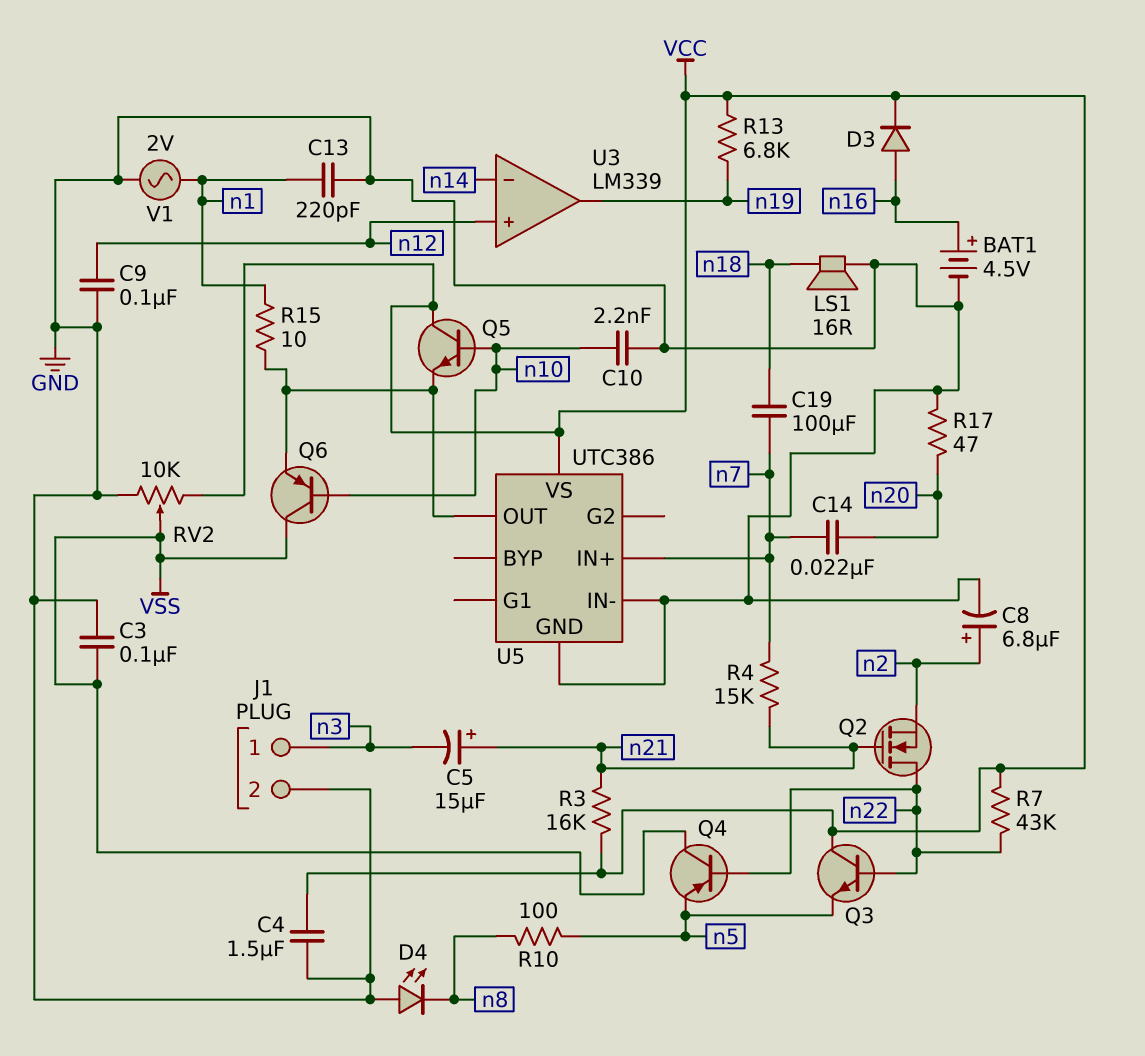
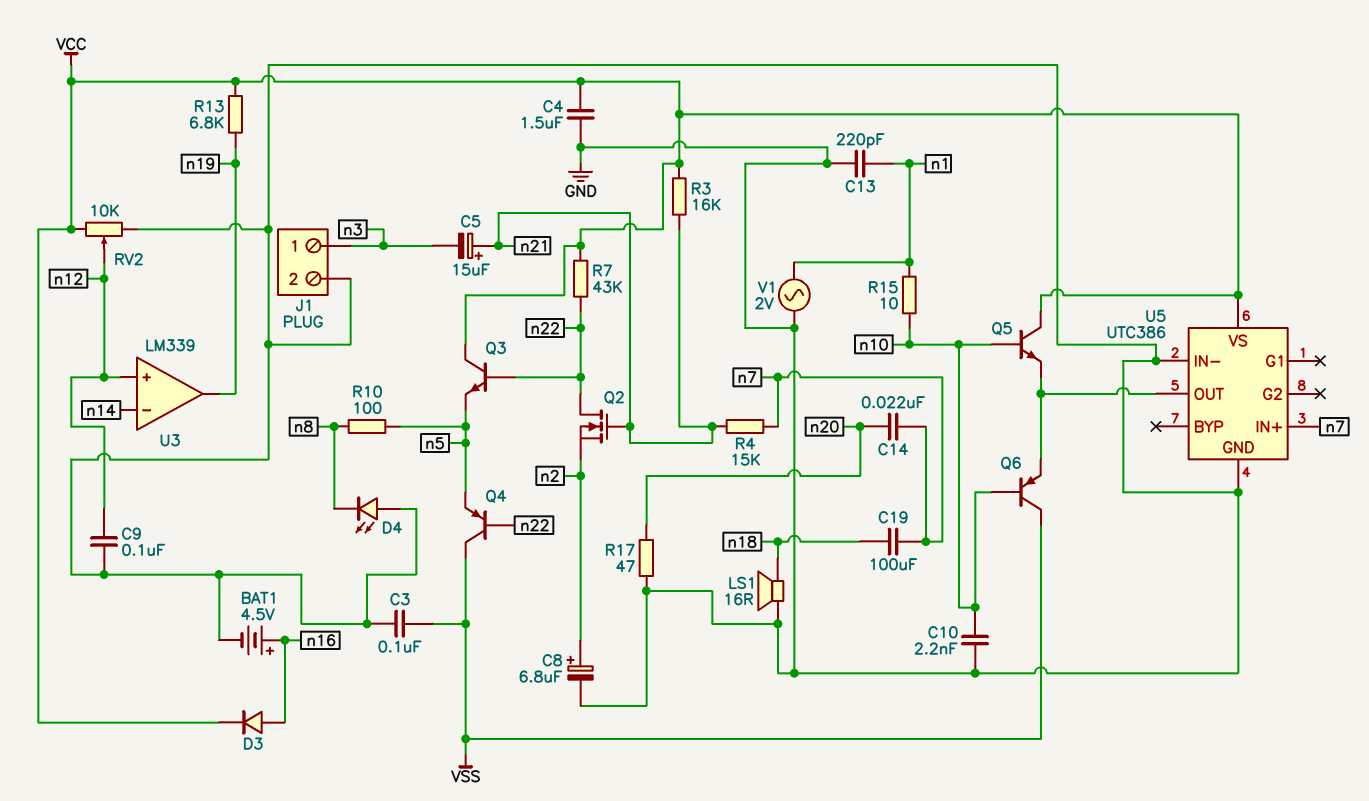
R15: 10 (U5/OUT, n1) -> 10 (n1, n10)
RV2: 10k (GND, VCC, wiper VSS) -> 10k (GND, VCC, wiper n12)

